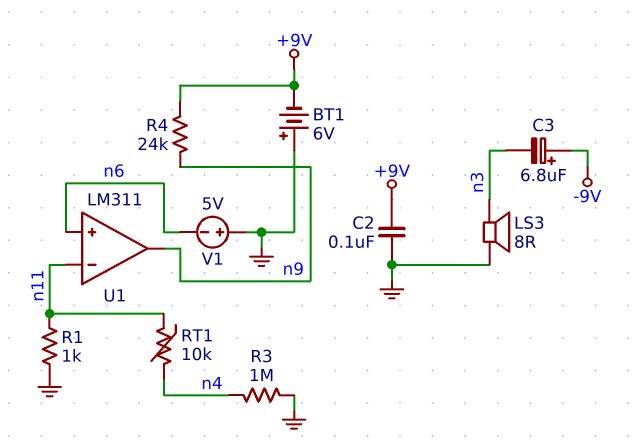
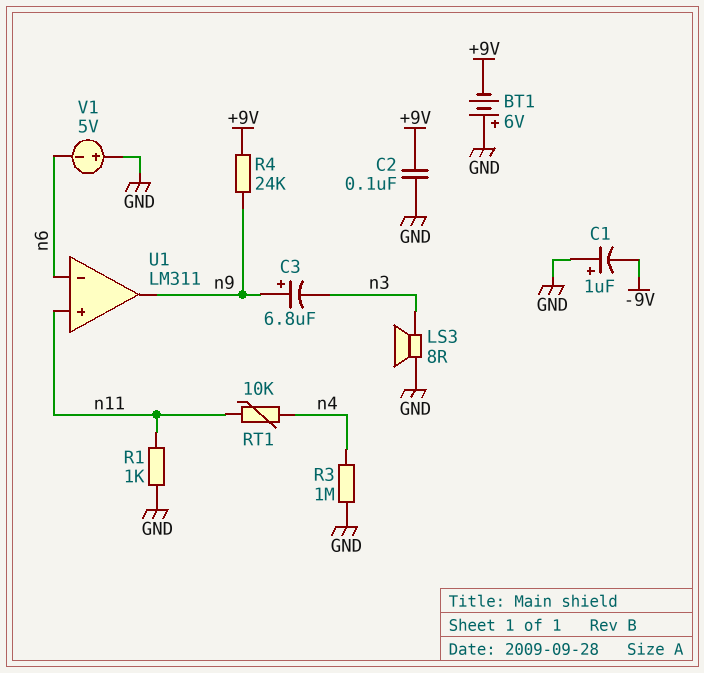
C1: none -> 1uF (plus GND, minus -9V)
C3: 6.8uF (plus -9V, minus n3) -> 6.8uF (plus n9, minus n3)
U1 pin in+: n6 -> n11
U1 pin in-: n11 -> n6

